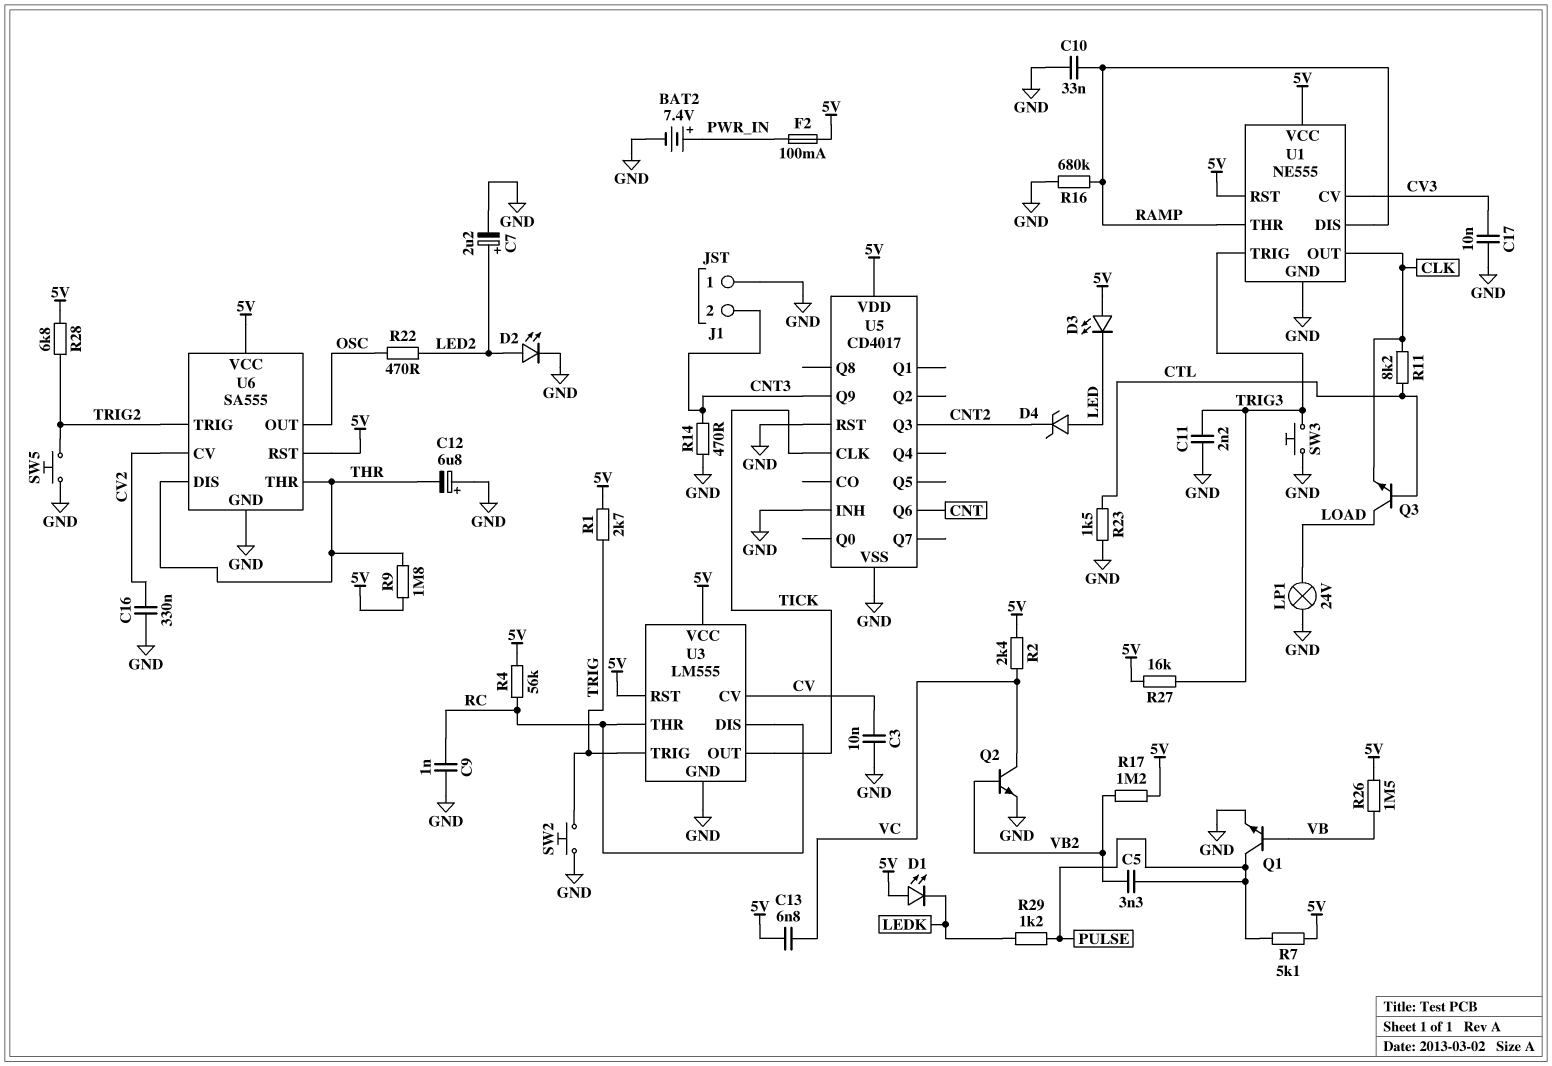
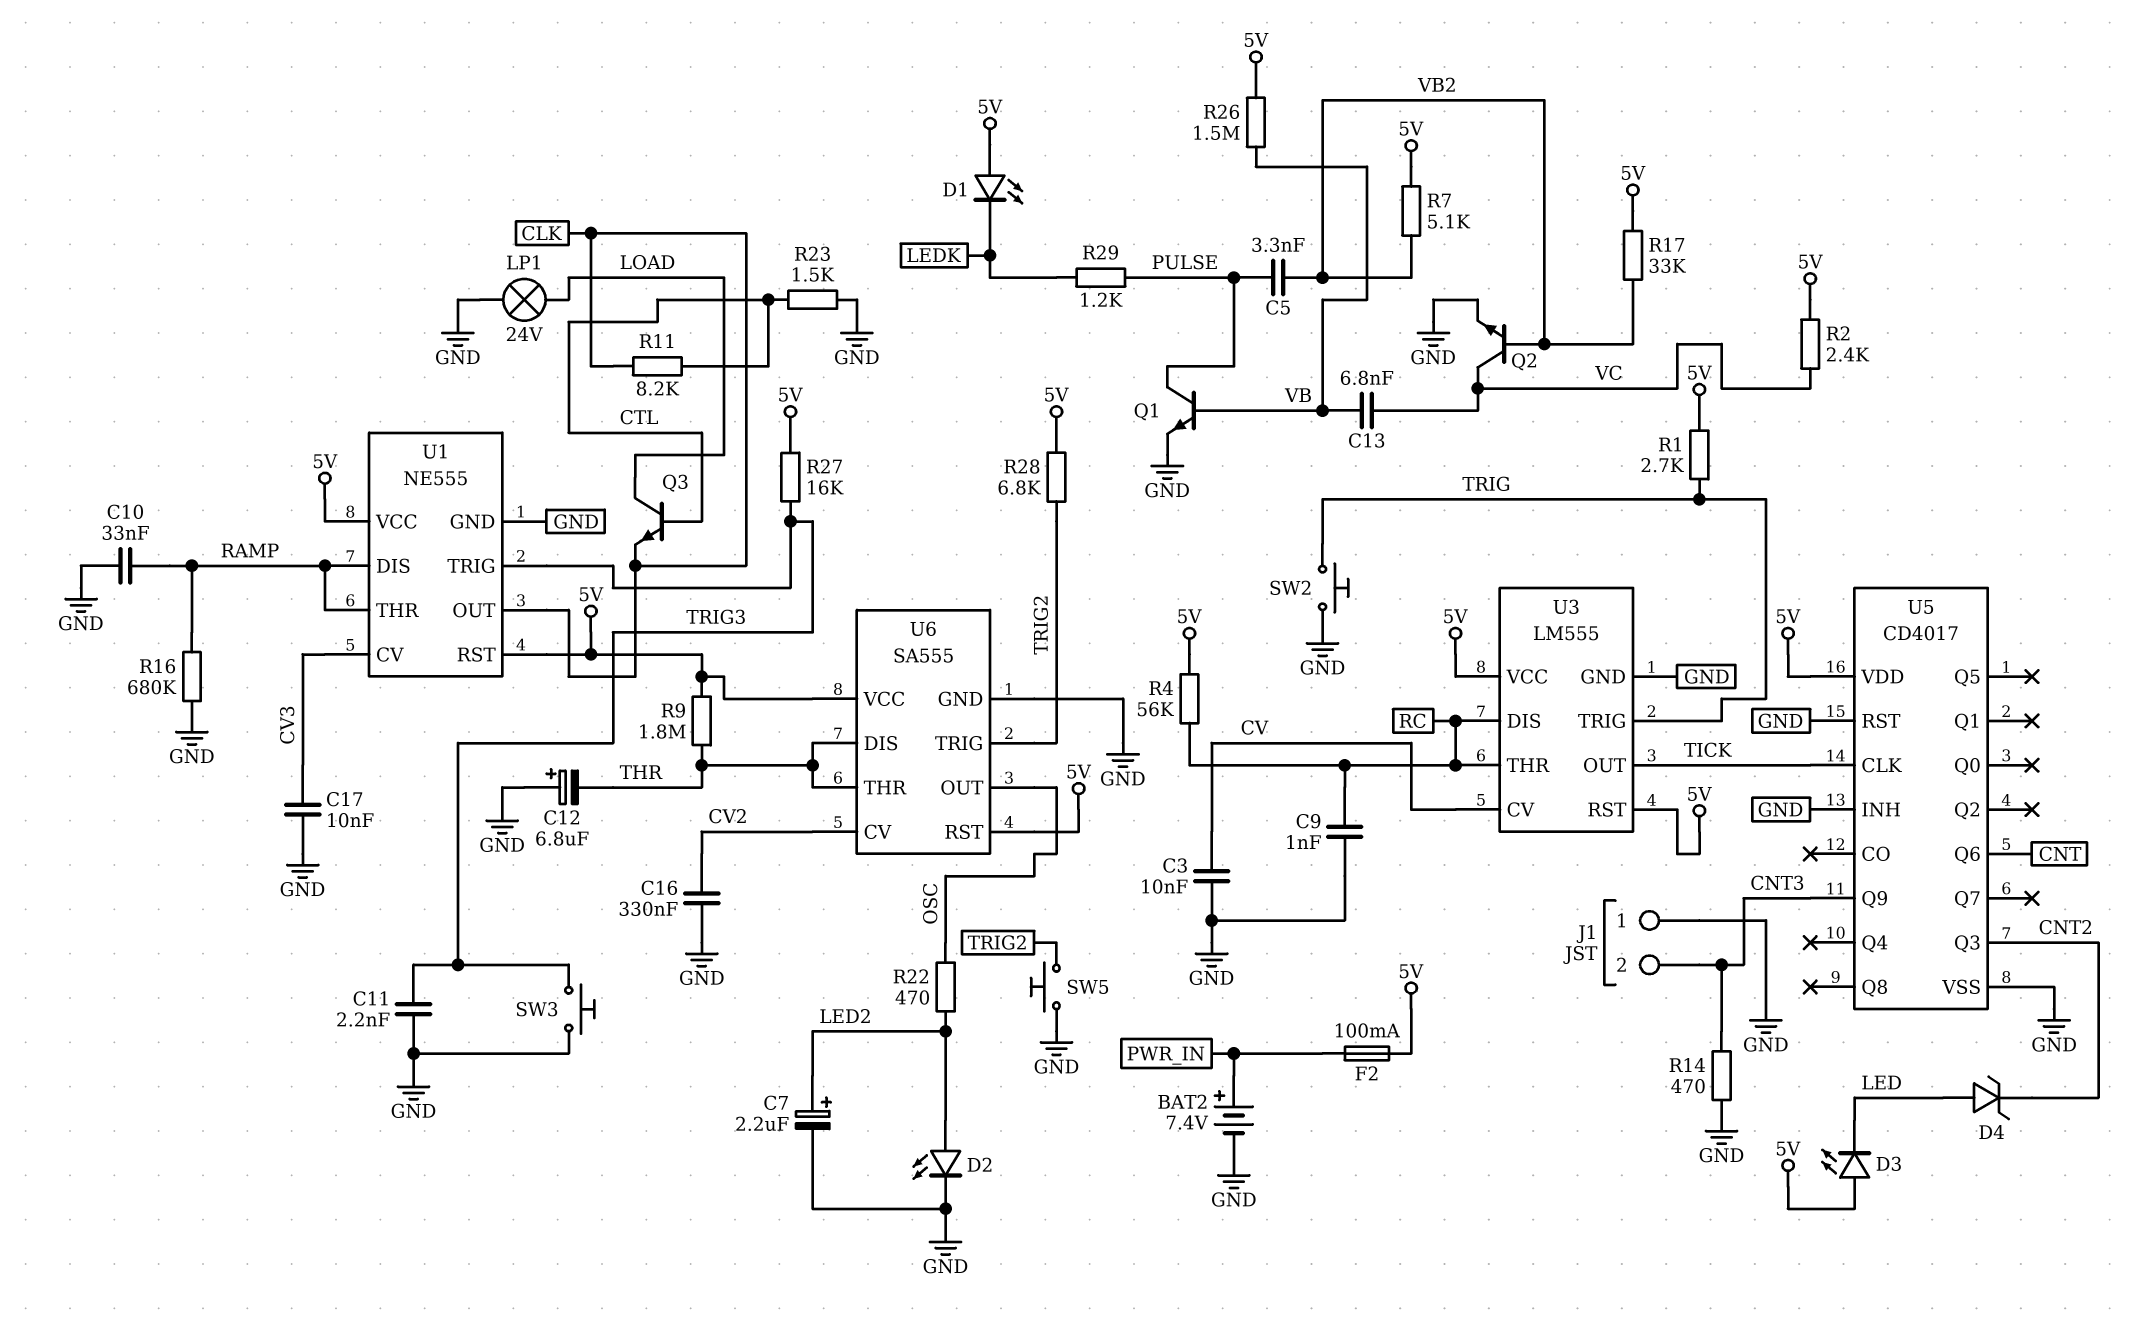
C13: 6.8nF (5V, VC) -> 6.8nF (VB, VC)
R7: 5.1k (5V, PULSE) -> 5.1k (5V, VB2)
R17: 1.2M (5V, VB2) -> 33k (5V, VB2)

